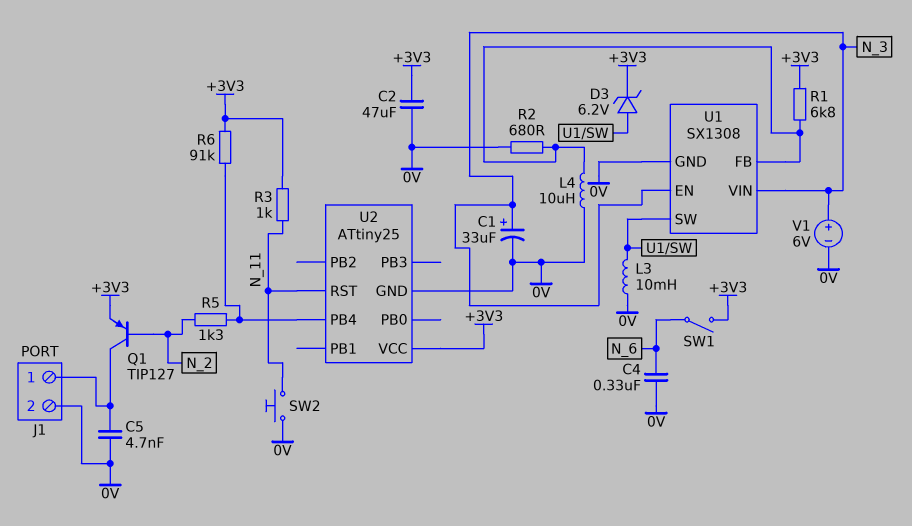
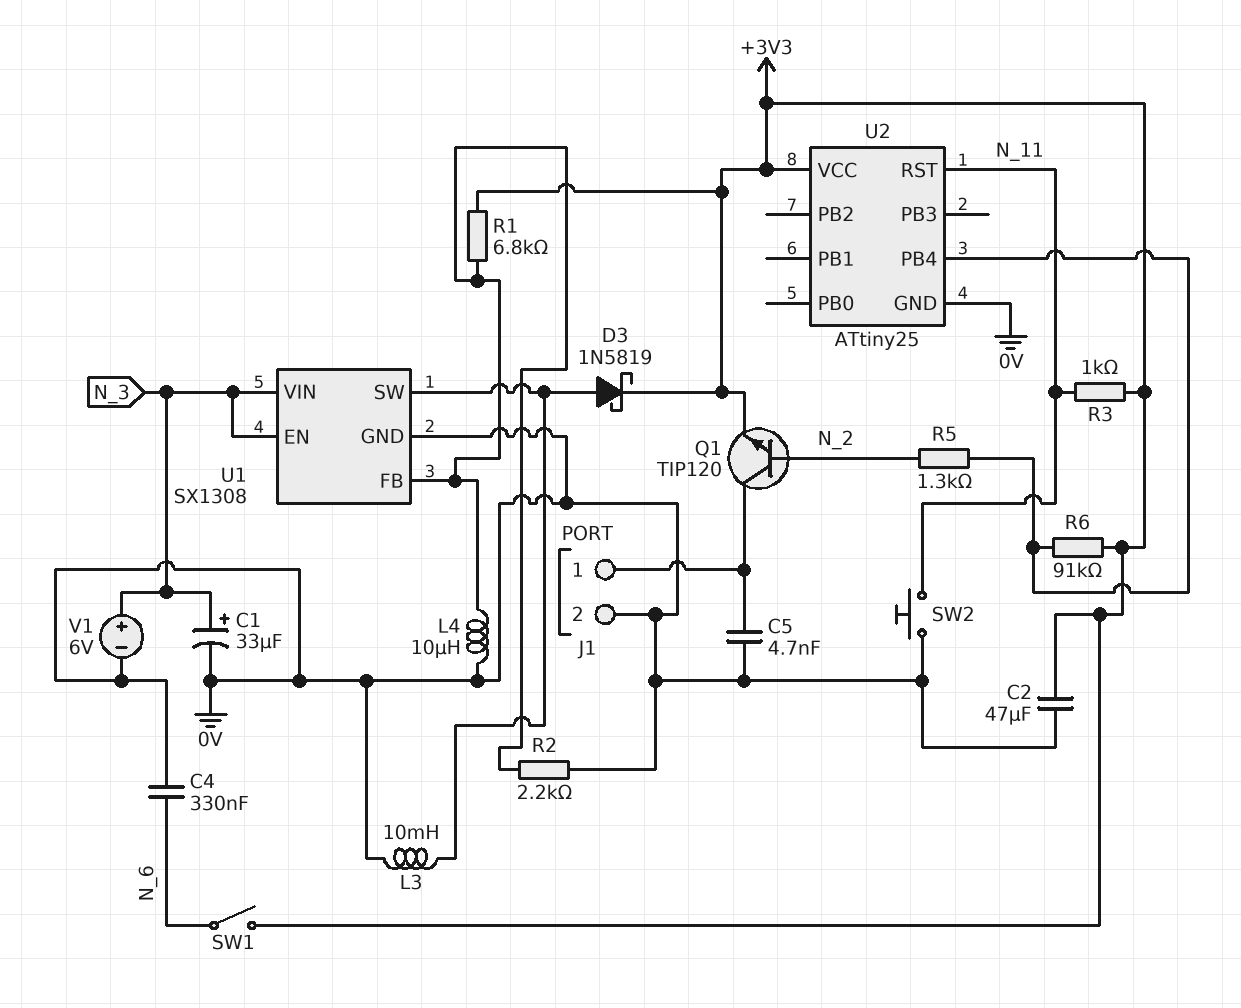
D3: zener 6.2V (A U1/SW, K +3V3) -> schottky 1N5819 (A U1/SW, K +3V3)
Q1: PNP TIP127 (B N_2, C J1/1, E +3V3) -> NPN TIP120 (B N_2, C J1/1, E +3V3)
R2: 680 (0V, U1/FB) -> 2.2k (0V, U1/FB)

